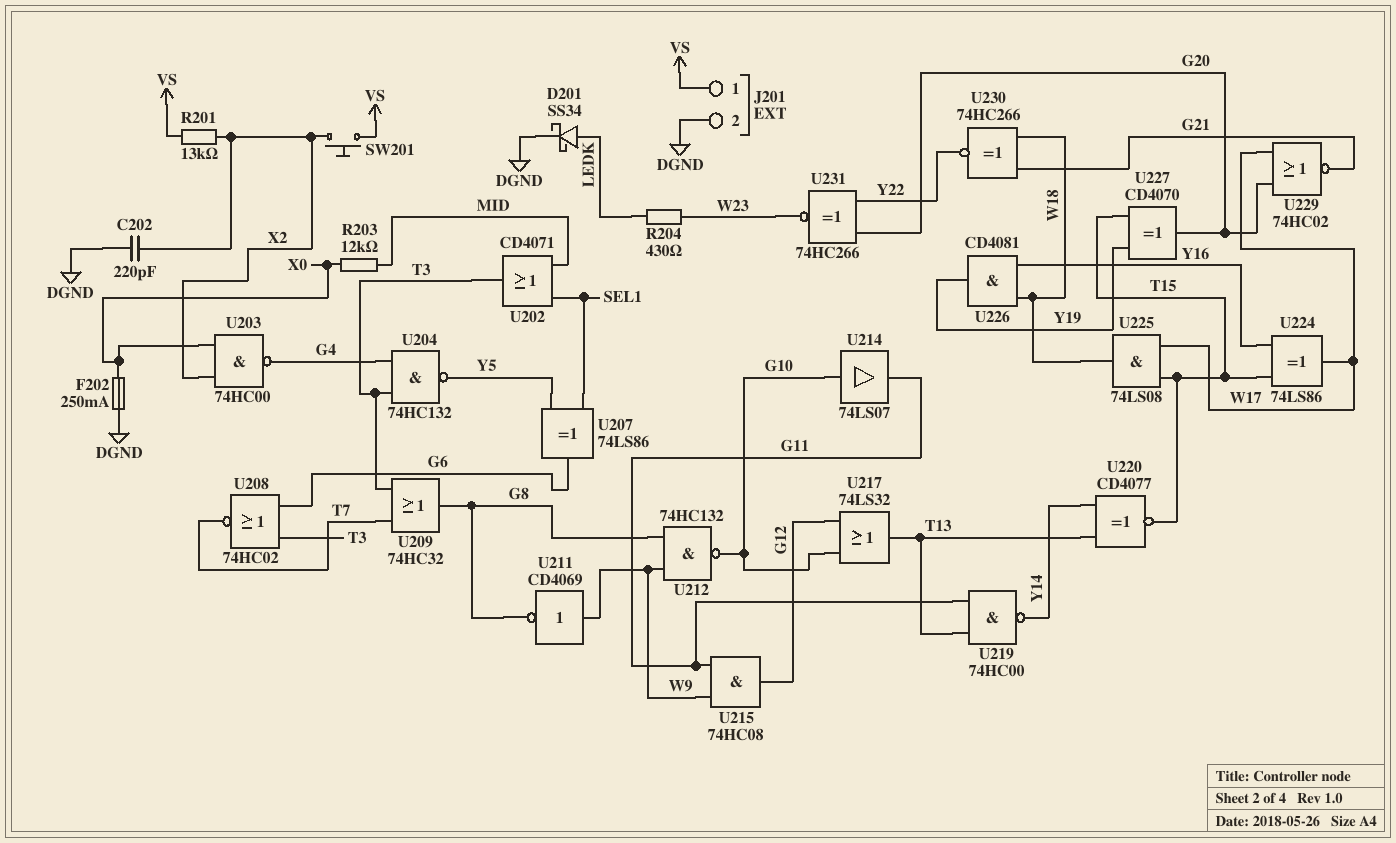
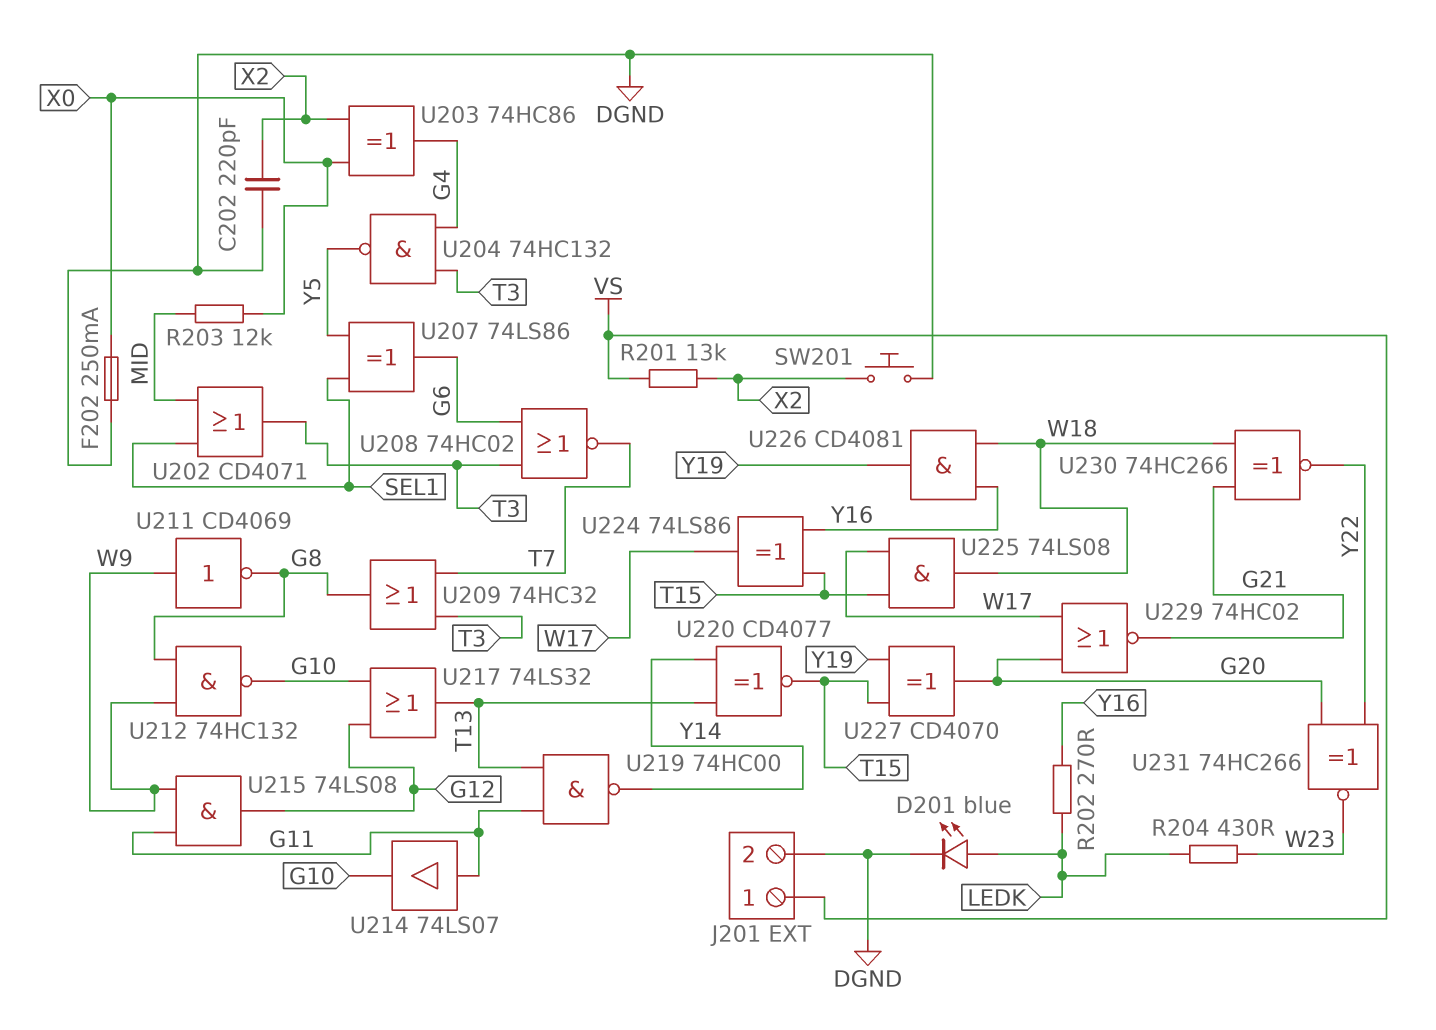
D201: schottky SS34 (A LEDK, K DGND) -> LED blue (A LEDK, K DGND)
R202: none -> 270 (LEDK, Y16)
SW201: button (VS, X2) -> button (DGND, X2)
U203: NAND 74HC00 (in X0, in X2, out G4) -> XOR 74HC86 (in X0, in X2, out G4)
U214: buffer 74LS07 (in G10, out G11) -> buffer 74LS07 (in G11, out G10)
U215: AND 74HC08 (in G11, in W9, out G12) -> AND 74LS08 (in G11, in W9, out G12)

